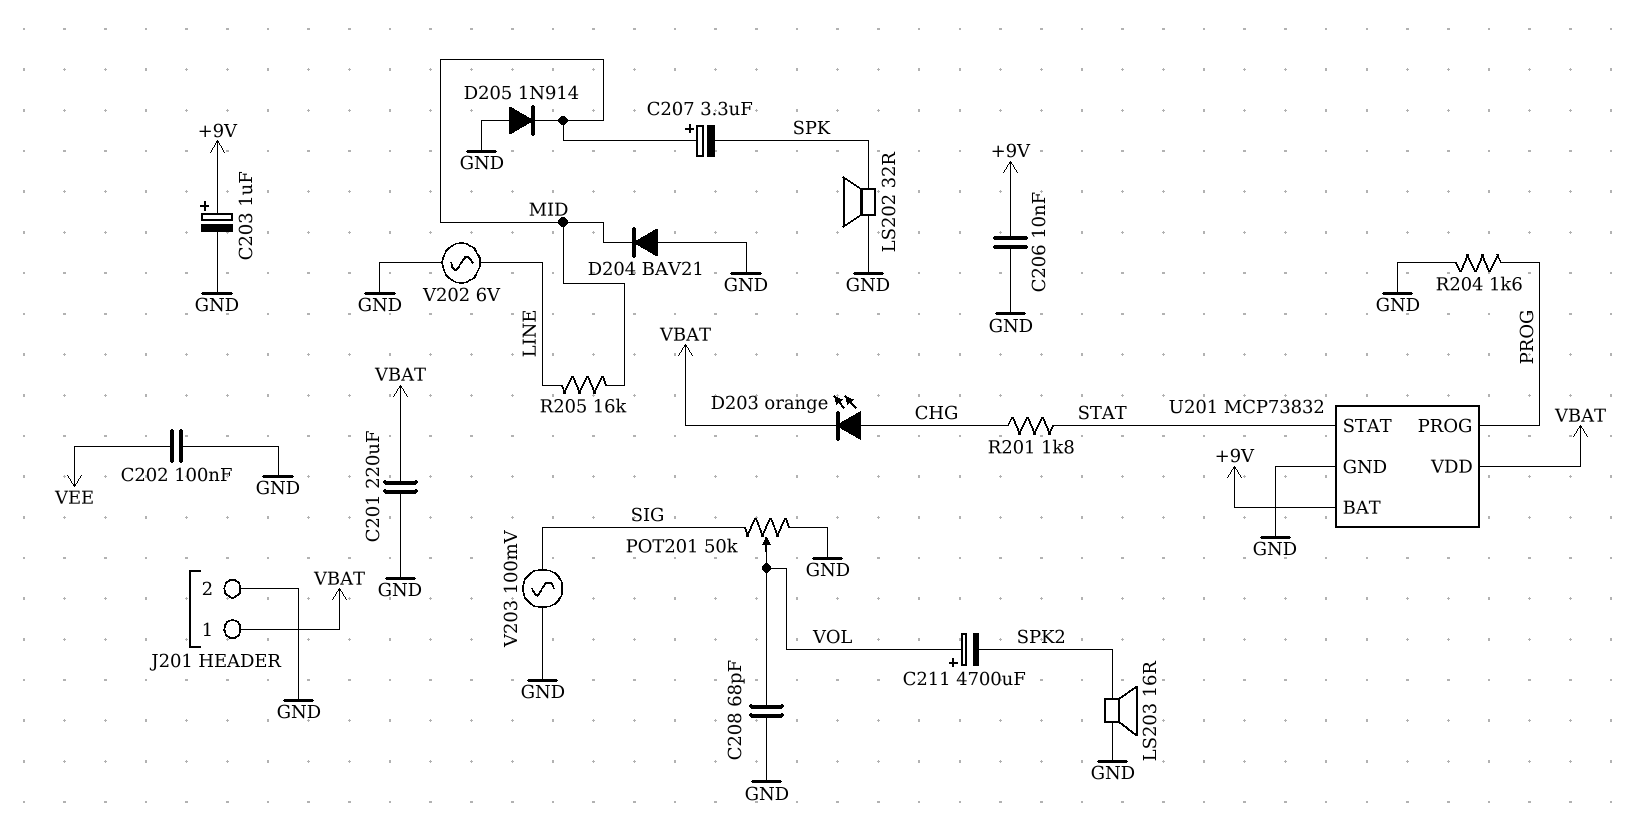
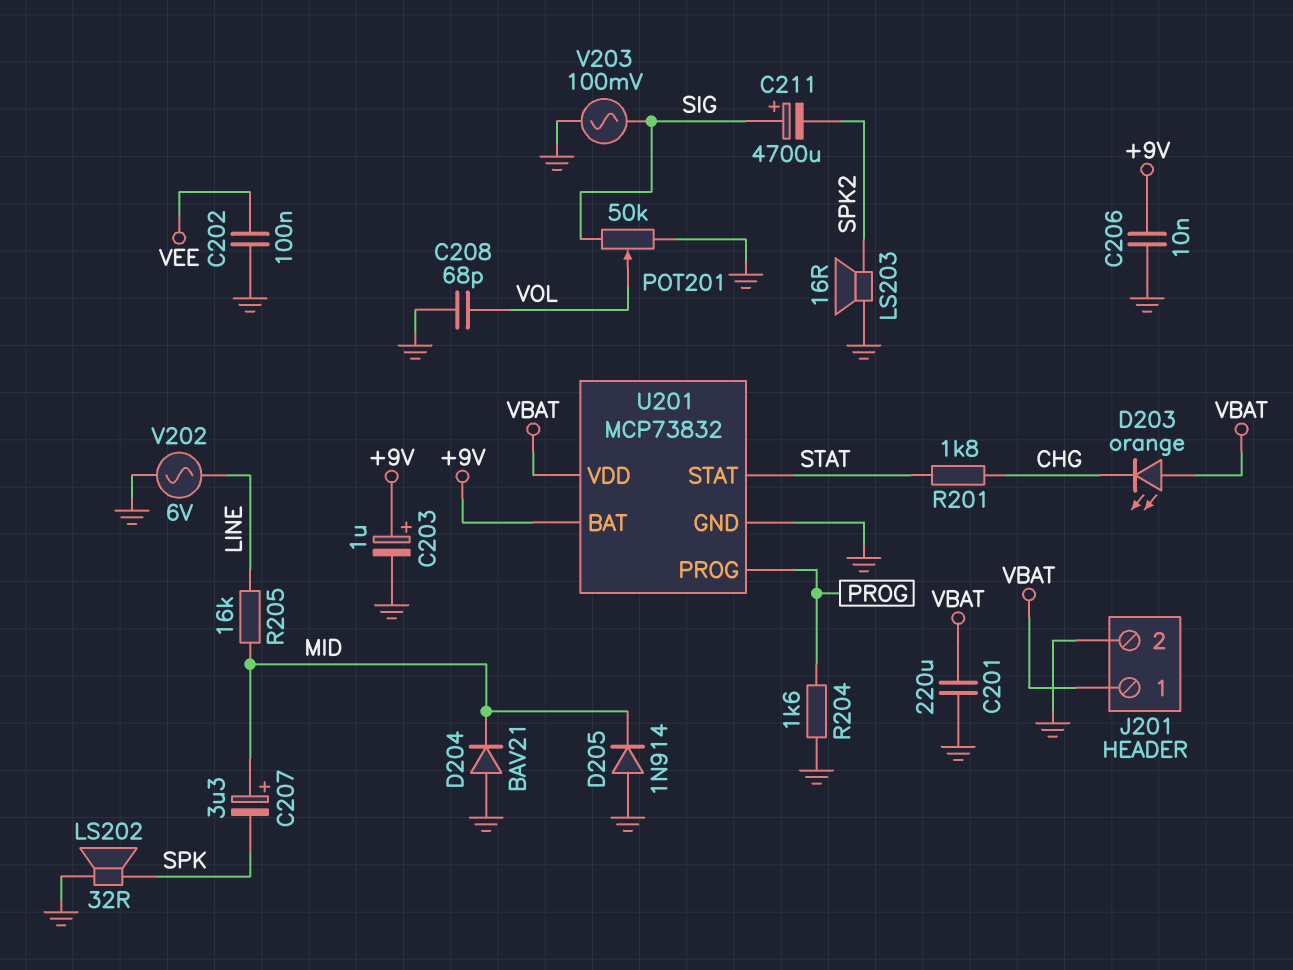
C211: 4700uF (plus VOL, minus SPK2) -> 4700uF (plus SIG, minus SPK2)
D203: LED orange (A CHG, K VBAT) -> LED orange (A VBAT, K CHG)

